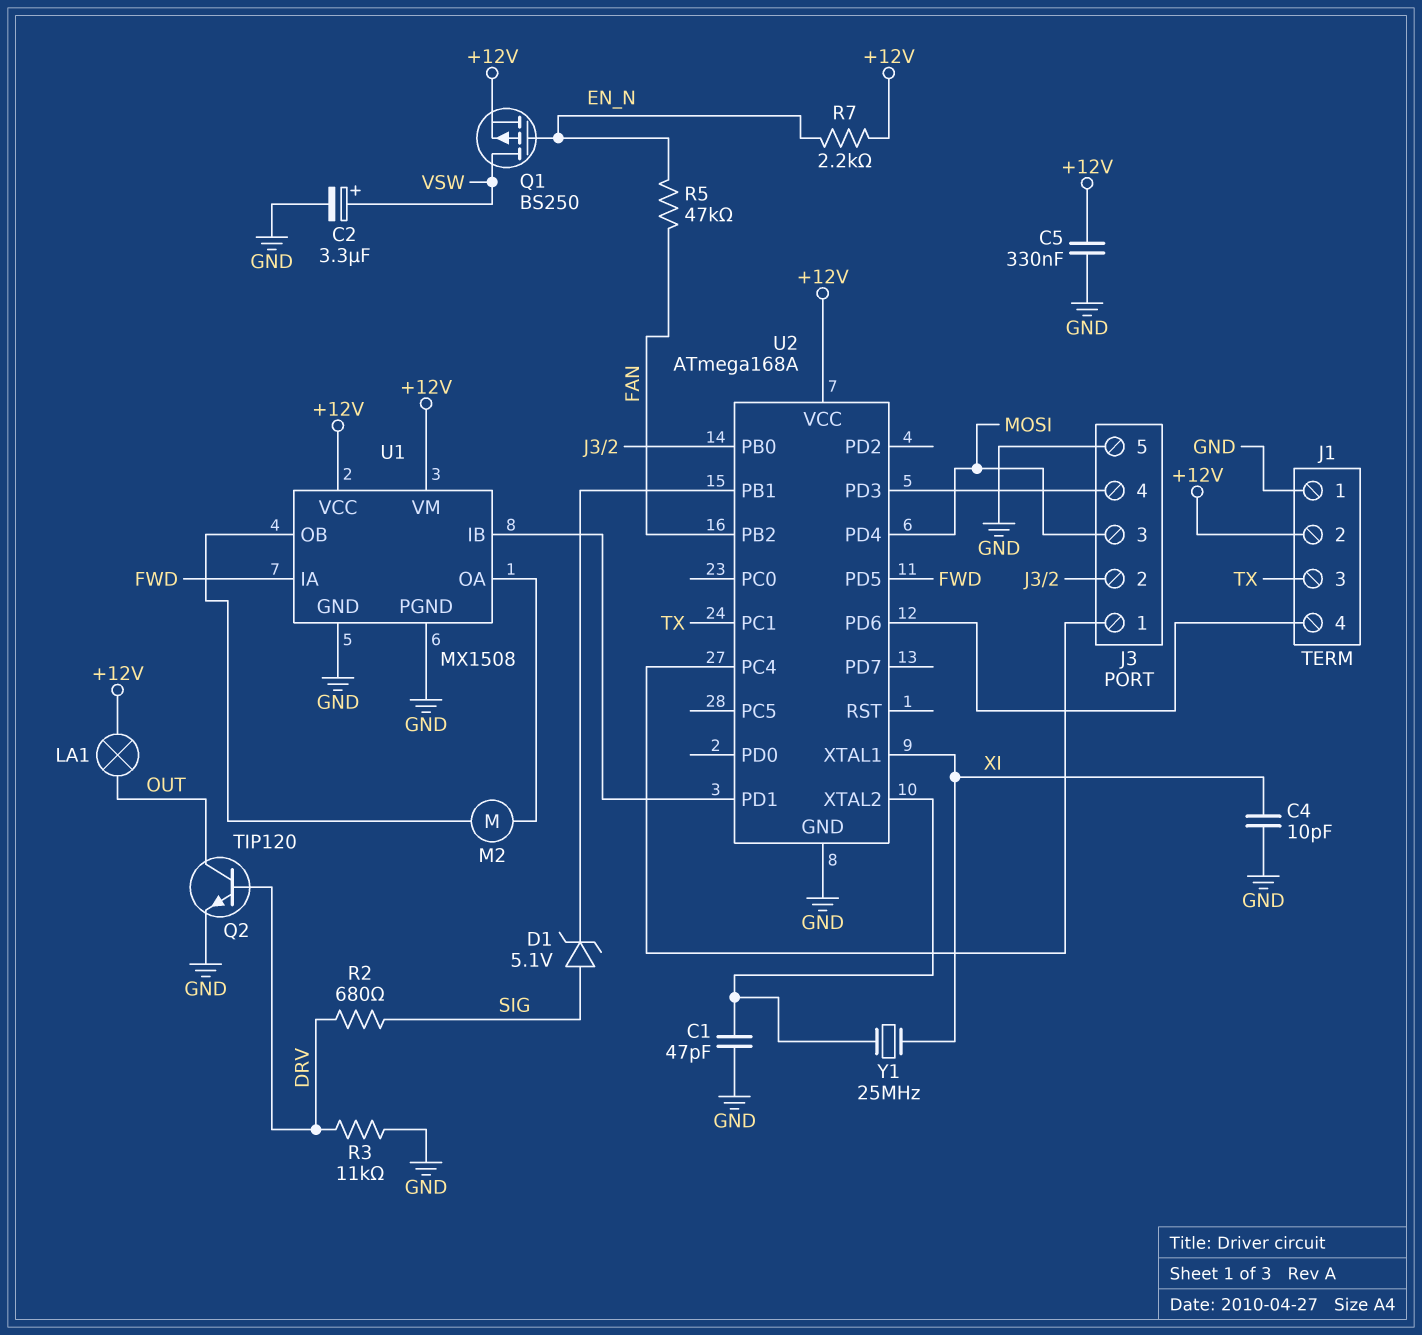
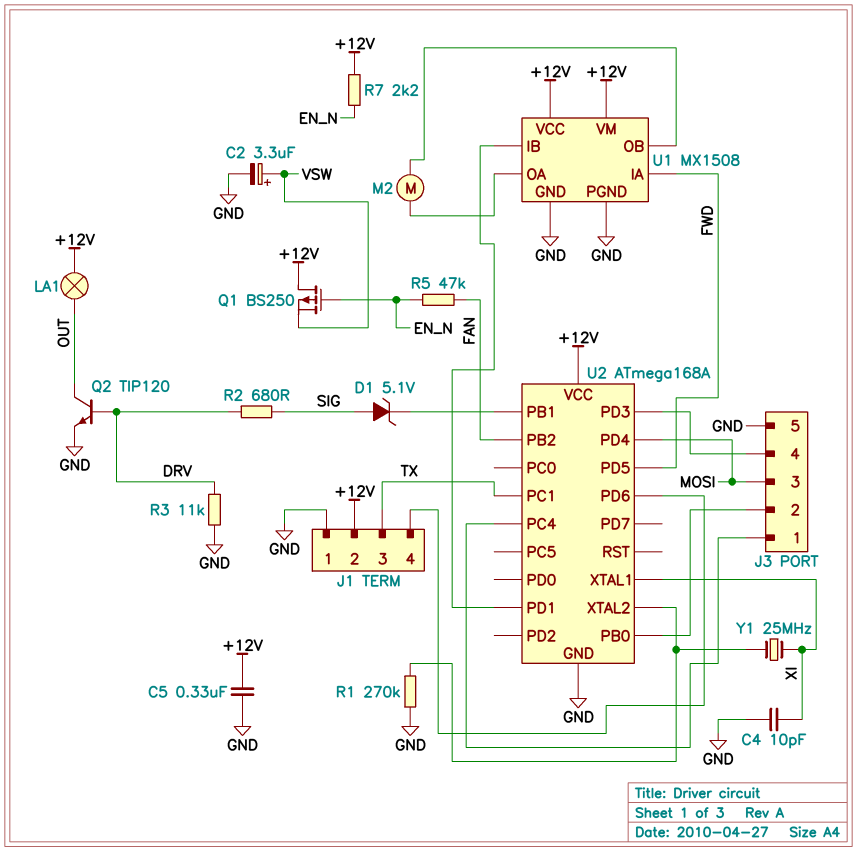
C1: 47pF (GND, U2/XTAL2) -> none
Q1: PMOS BS250 (G EN_N, D VSW, S +12V) -> PMOS BS250 (G EN_N, D +12V, S VSW)
R1: none -> 270k (GND, U2/XTAL2)

